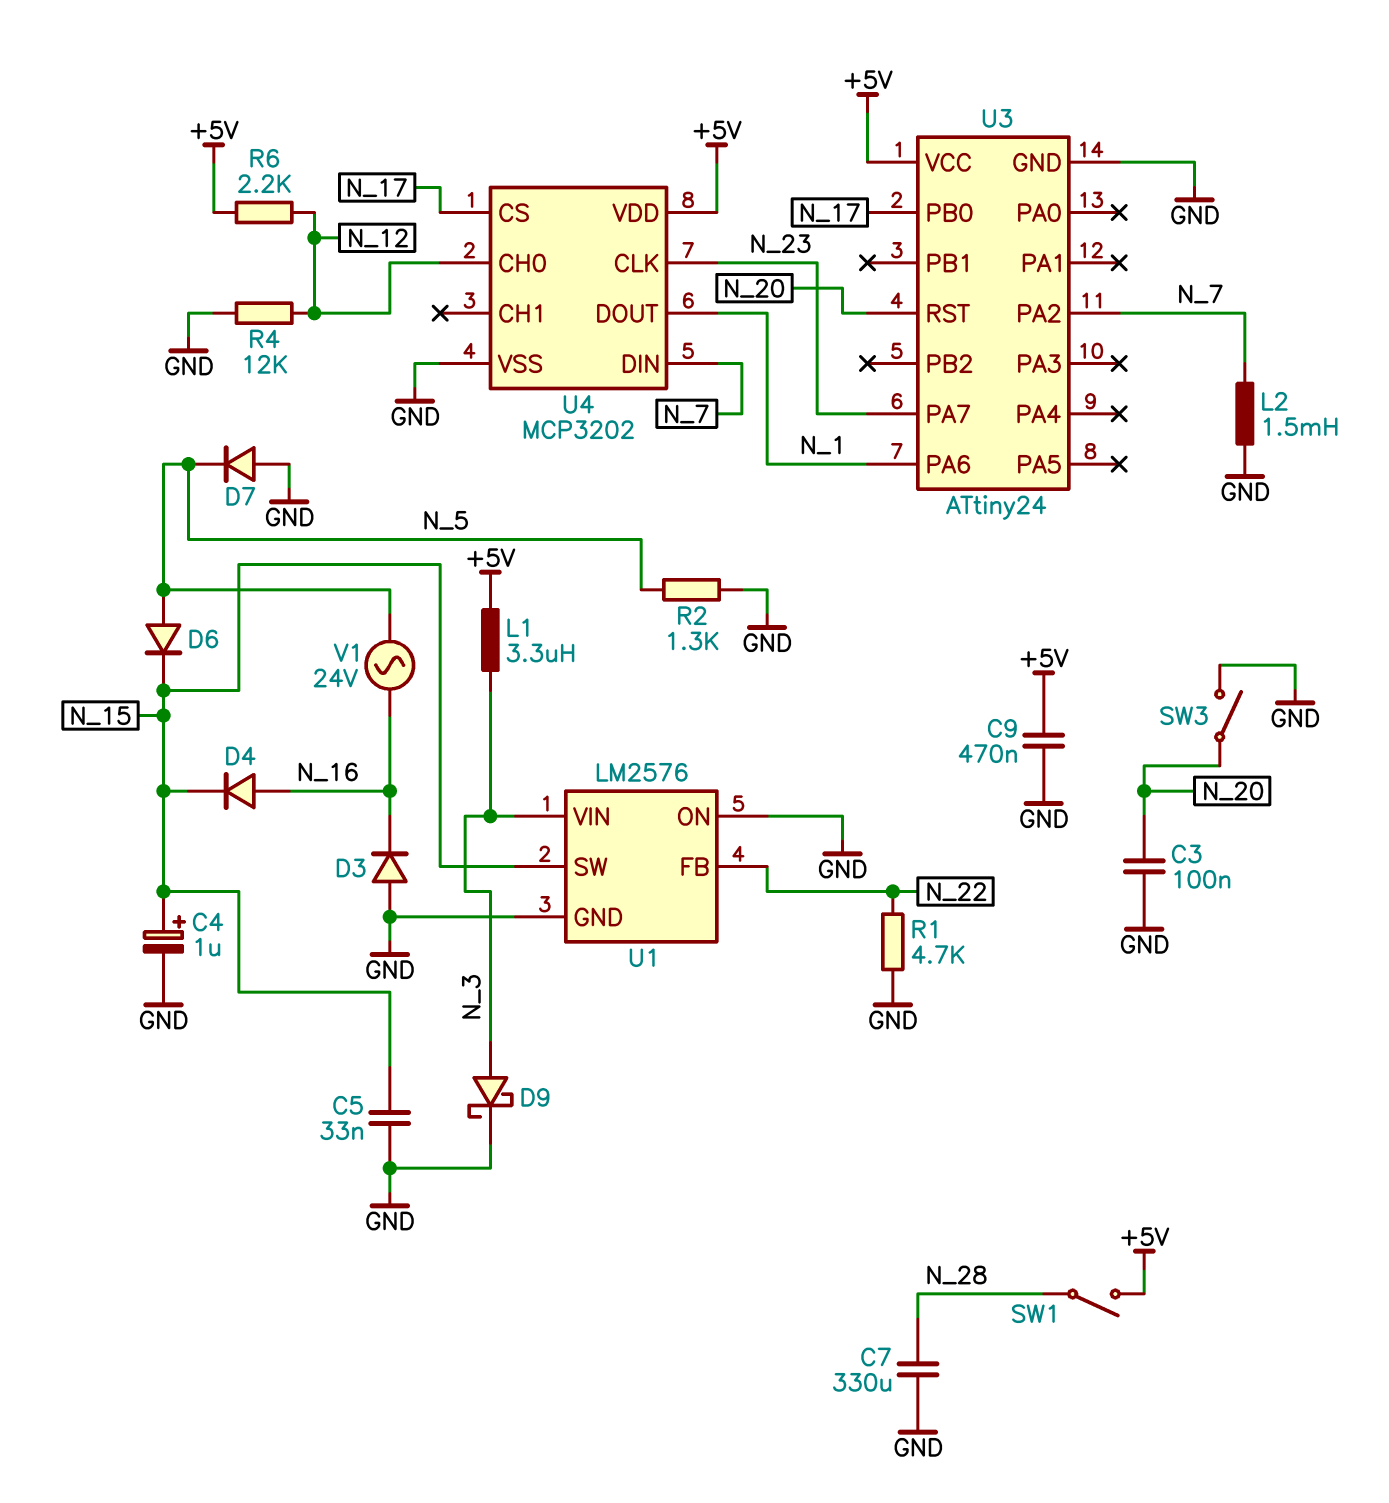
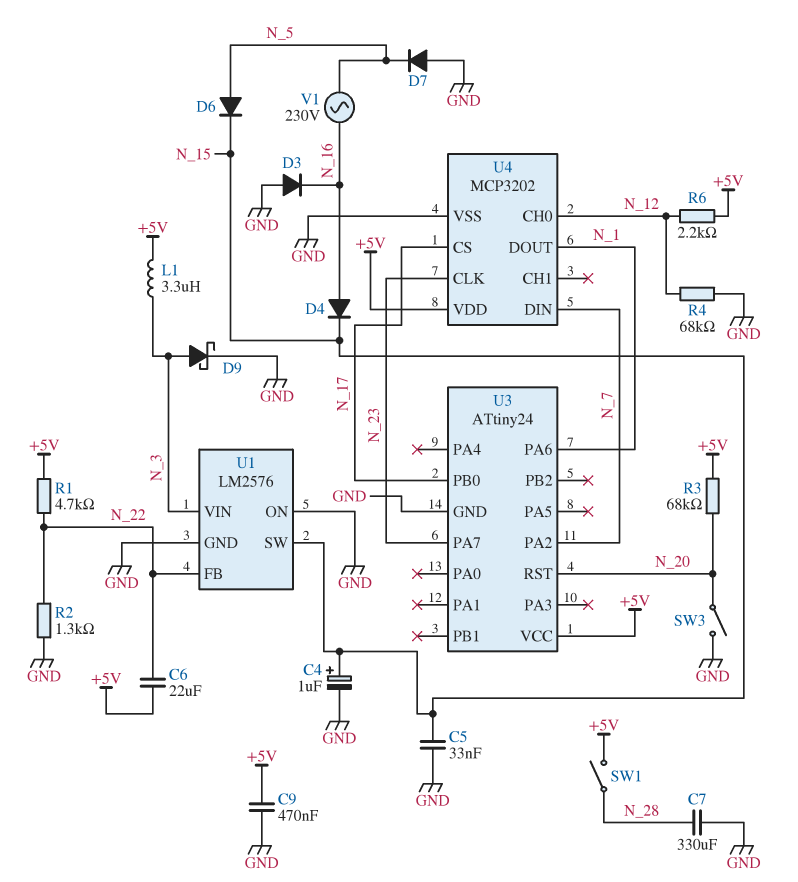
C3: 100nF (GND, N_20) -> none
C6: none -> 22uF (+5V, N_22)
L2: 1.5mH (GND, N_7) -> none
R1: 4.7k (GND, N_22) -> 4.7k (+5V, N_22)
R2: 1.3k (GND, N_5) -> 1.3k (GND, N_22)
R3: none -> 68k (+5V, N_20)
R4: 12k (GND, N_12) -> 68k (GND, N_12)
V1: AC 24V (N_5, N_16) -> AC 230V (N_5, N_16)

